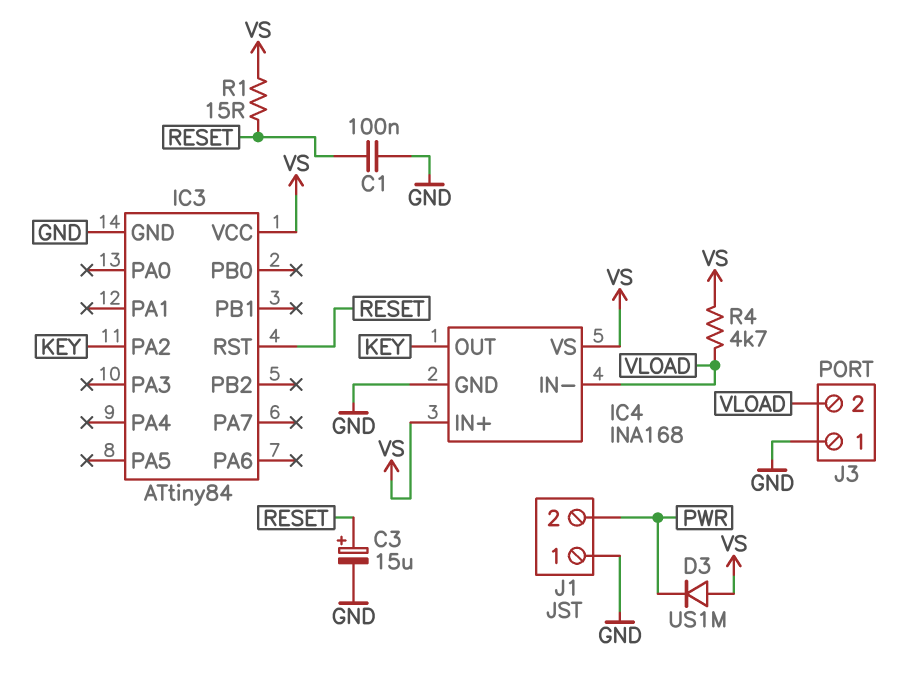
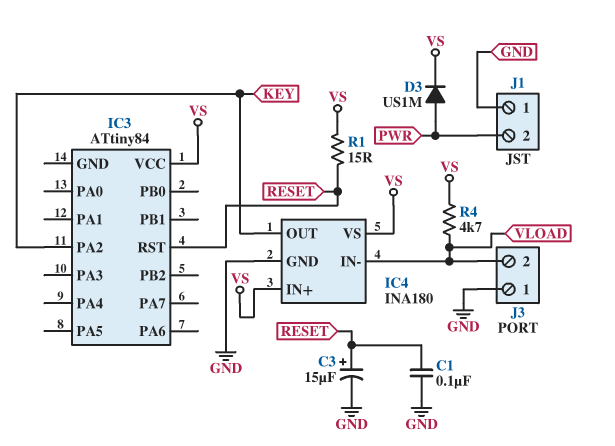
D3: diode US1M (A VS, K PWR) -> diode US1M (A PWR, K VS)
IC3 pin GND: GND -> none
IC4: INA168 -> INA180

